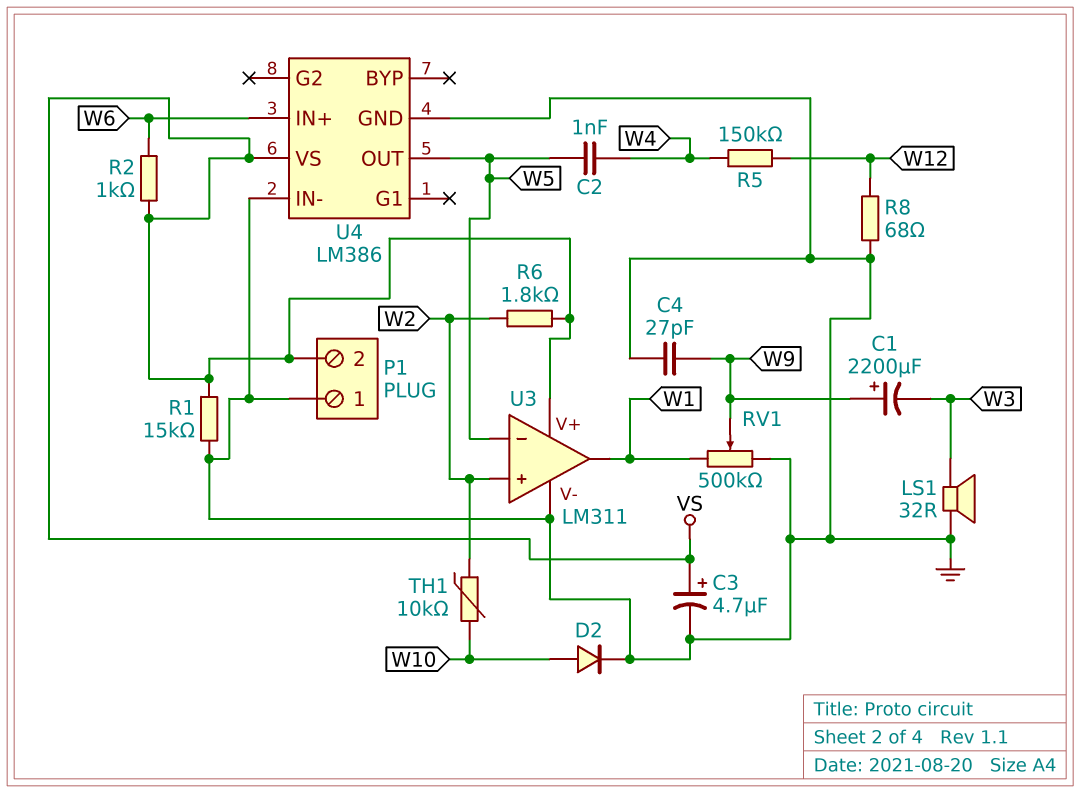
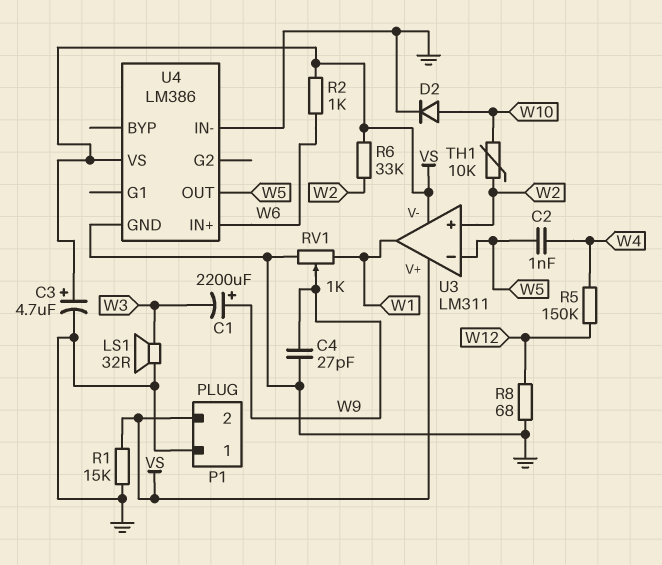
R6: 1.8k (VS, W2) -> 33k (VS, W2)
RV1: 500k (GND, W1, wiper W9) -> 1k (GND, W1, wiper W9)
U3 pin V-: GND -> VS

